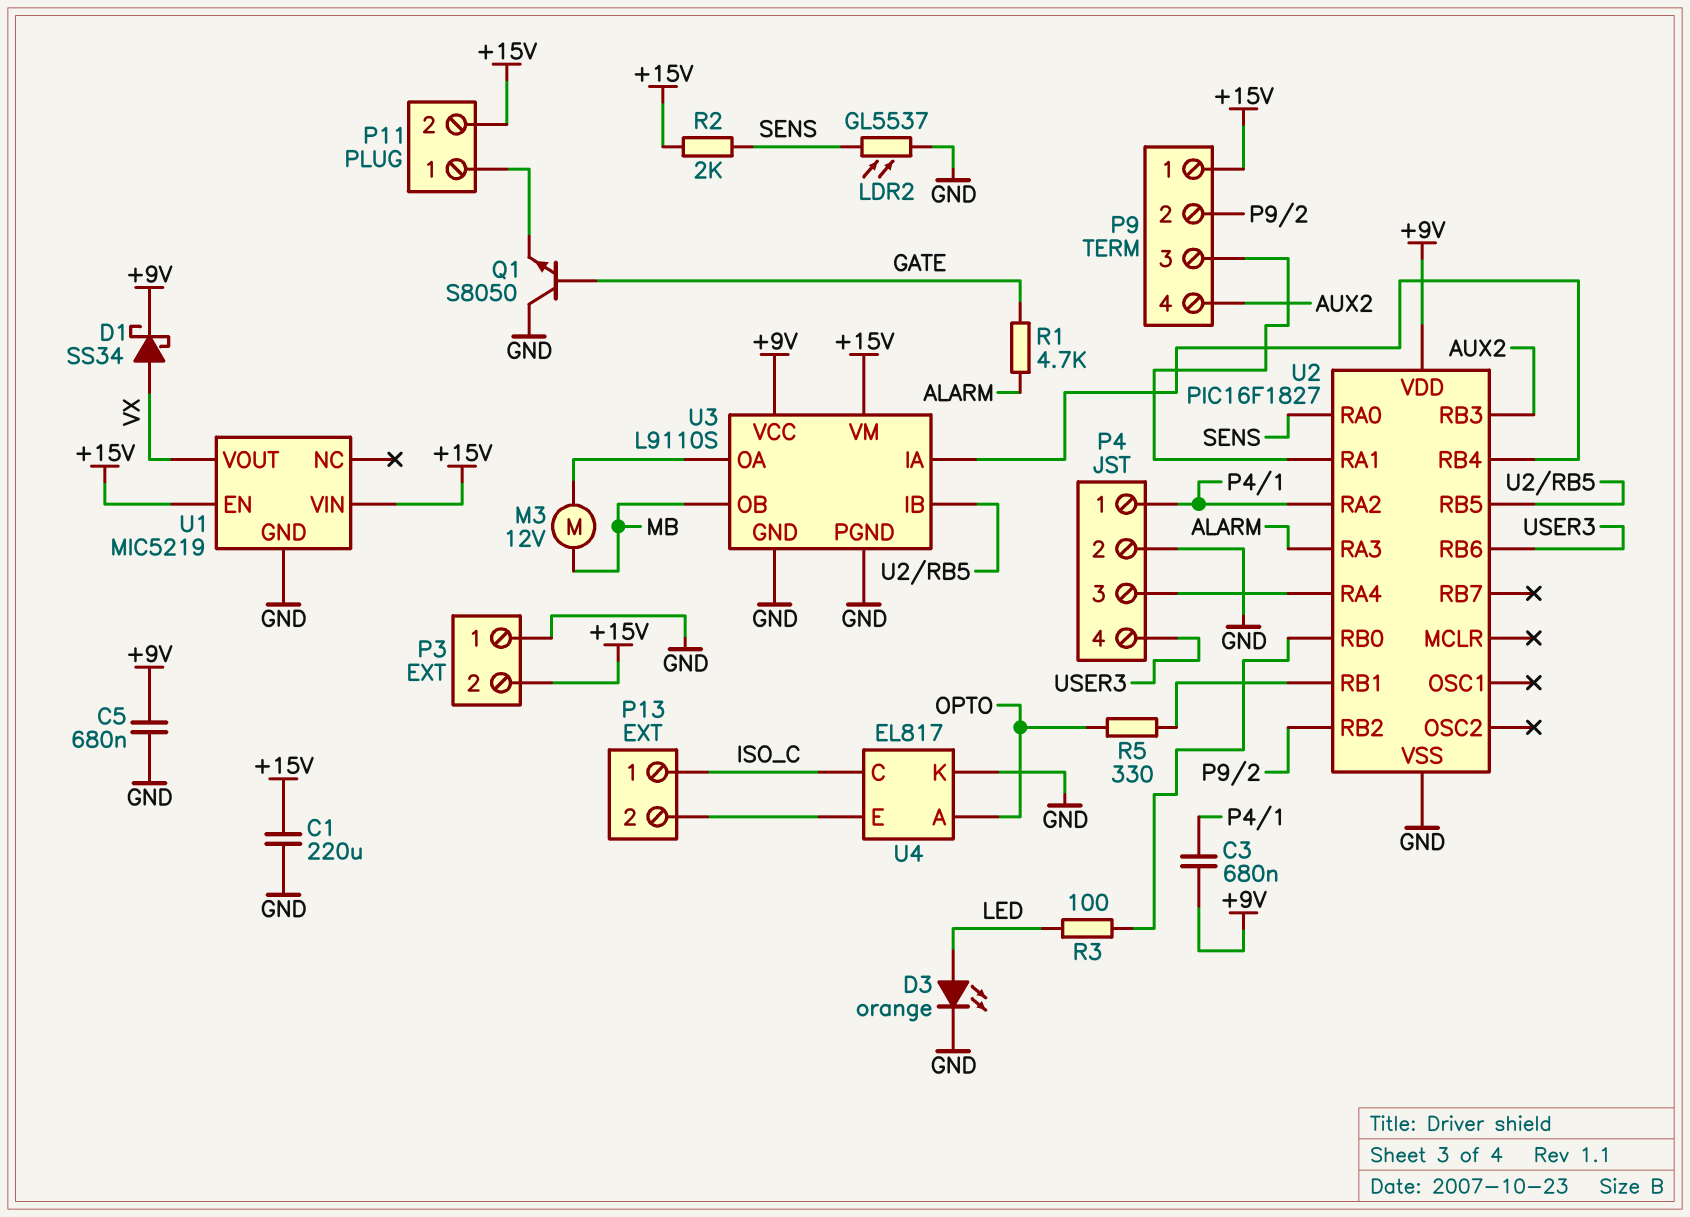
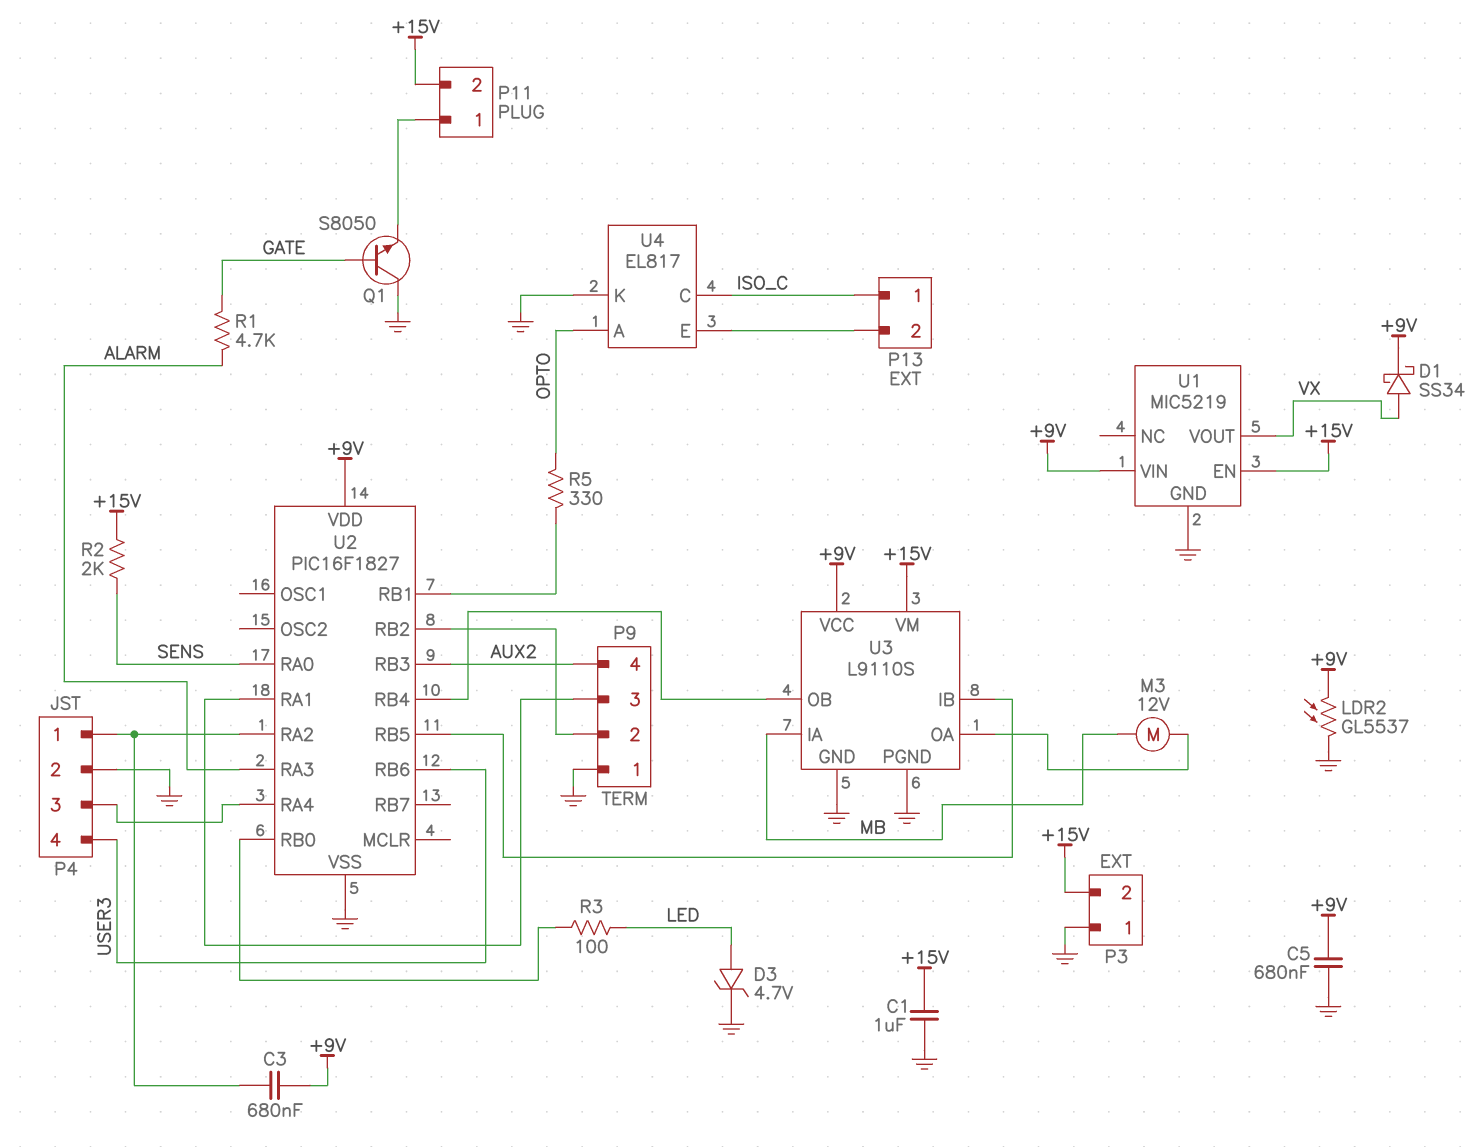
C1: 220uF (+15V, GND) -> 1uF (+15V, GND)
D3: LED orange (A LED, K GND) -> zener 4.7V (A LED, K GND)
LDR2: GL5537 (GND, SENS) -> GL5537 (+9V, GND)
P9 pin 1: +15V -> GND
U1 pin VIN: +15V -> +9V
U3 pin IA: U2/RB4 -> MB
U3 pin OB: MB -> U2/RB4

